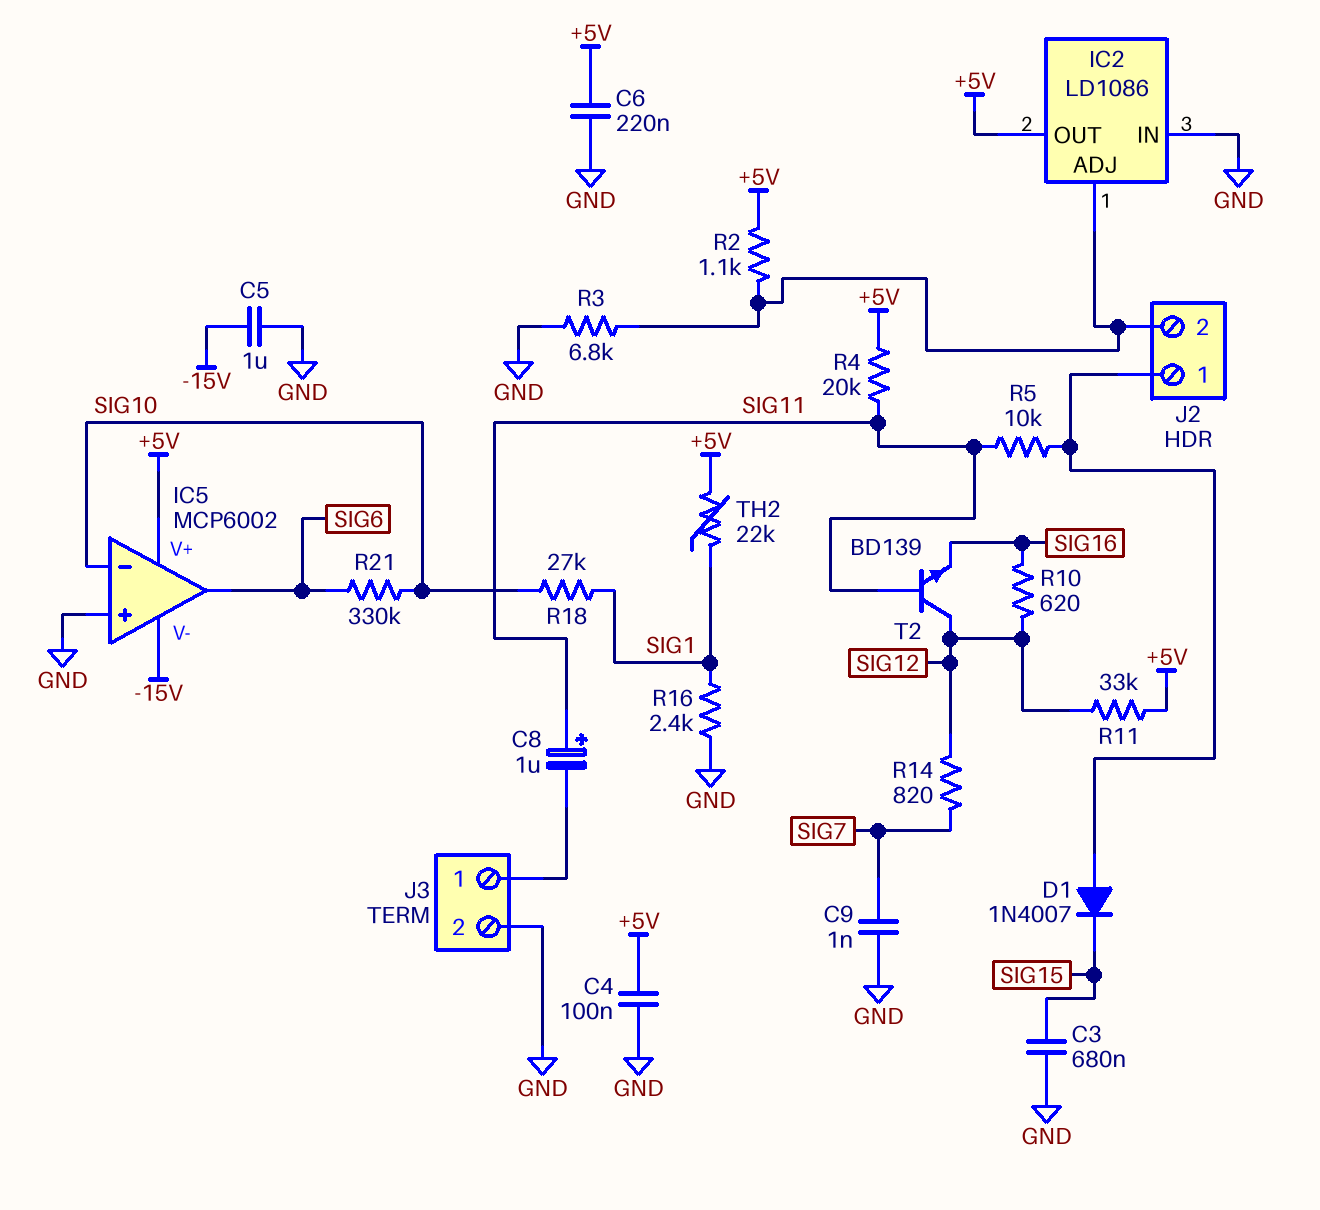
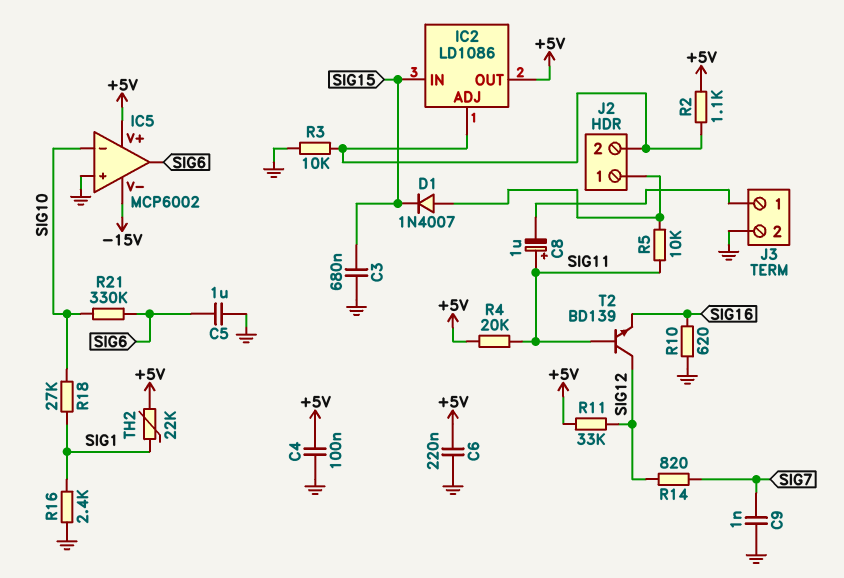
C5: 1uF (-15V, GND) -> 1uF (GND, SIG6)
IC2 pin IN: GND -> SIG15
R3: 6.8k (GND, IC2/ADJ) -> 10k (GND, IC2/ADJ)
R10: 620 (SIG12, SIG16) -> 620 (GND, SIG16)

